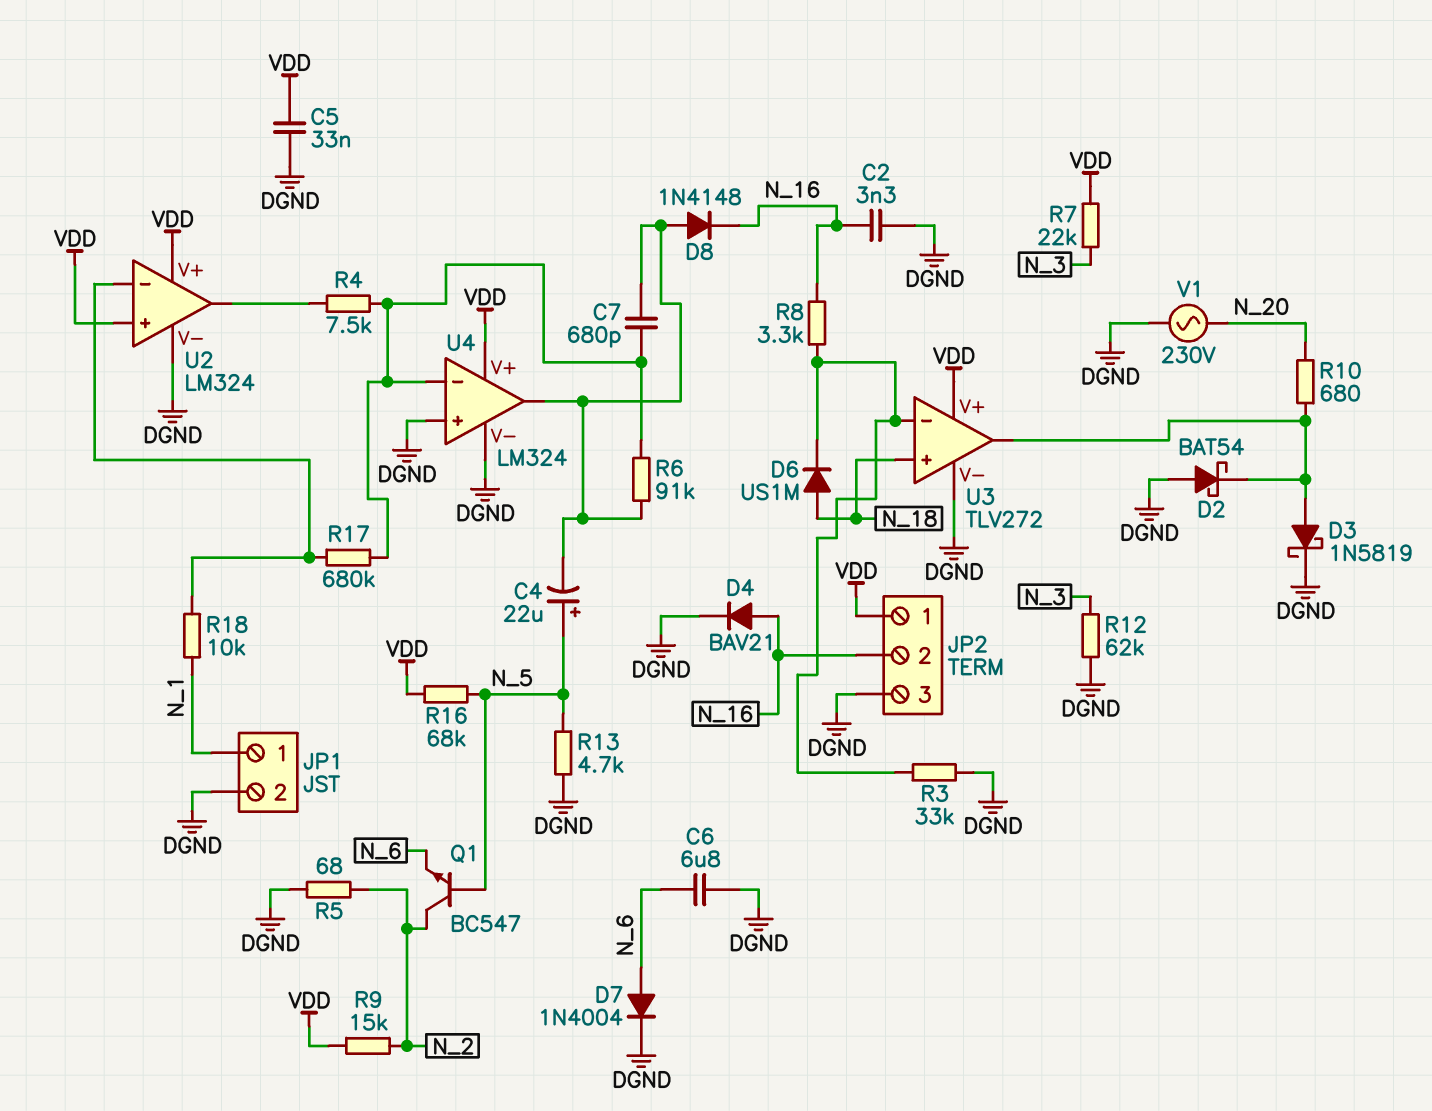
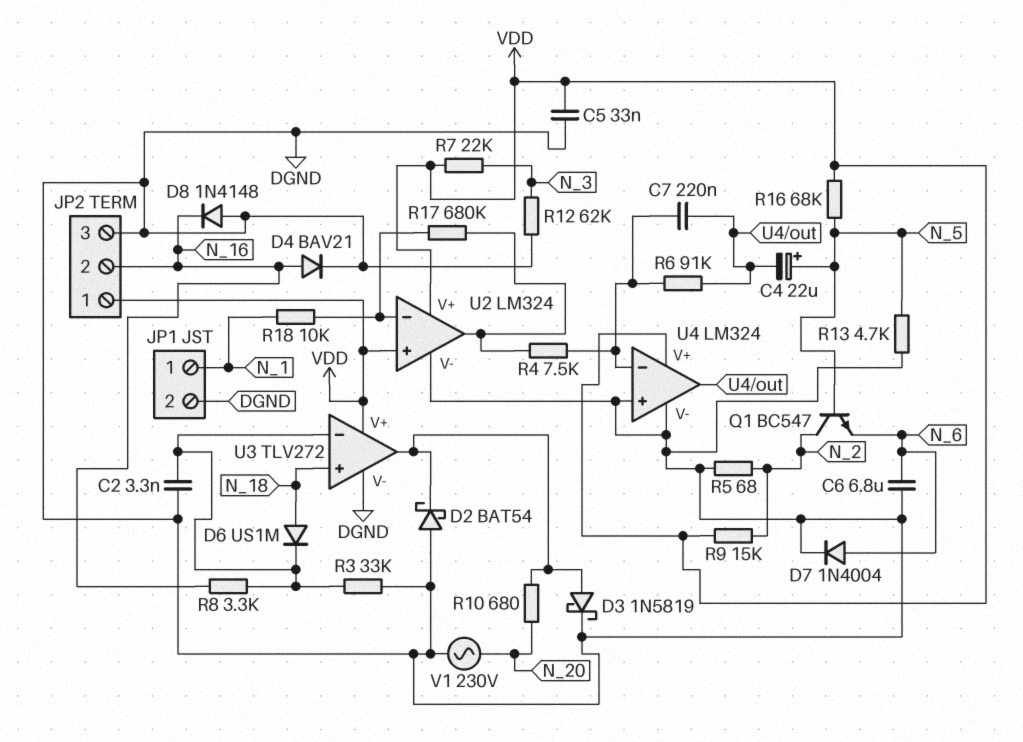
C2: 3.3nF (DGND, N_16) -> 3.3nF (DGND, U3/in-)
C7: 680pF (U4/in-, U4/out) -> 220nF (U4/in-, U4/out)
D8: diode 1N4148 (A U4/out, K N_16) -> diode 1N4148 (A DGND, K N_16)
R17: 680k (U2/in-, U4/in-) -> 680k (U2/in-, U2/out)

